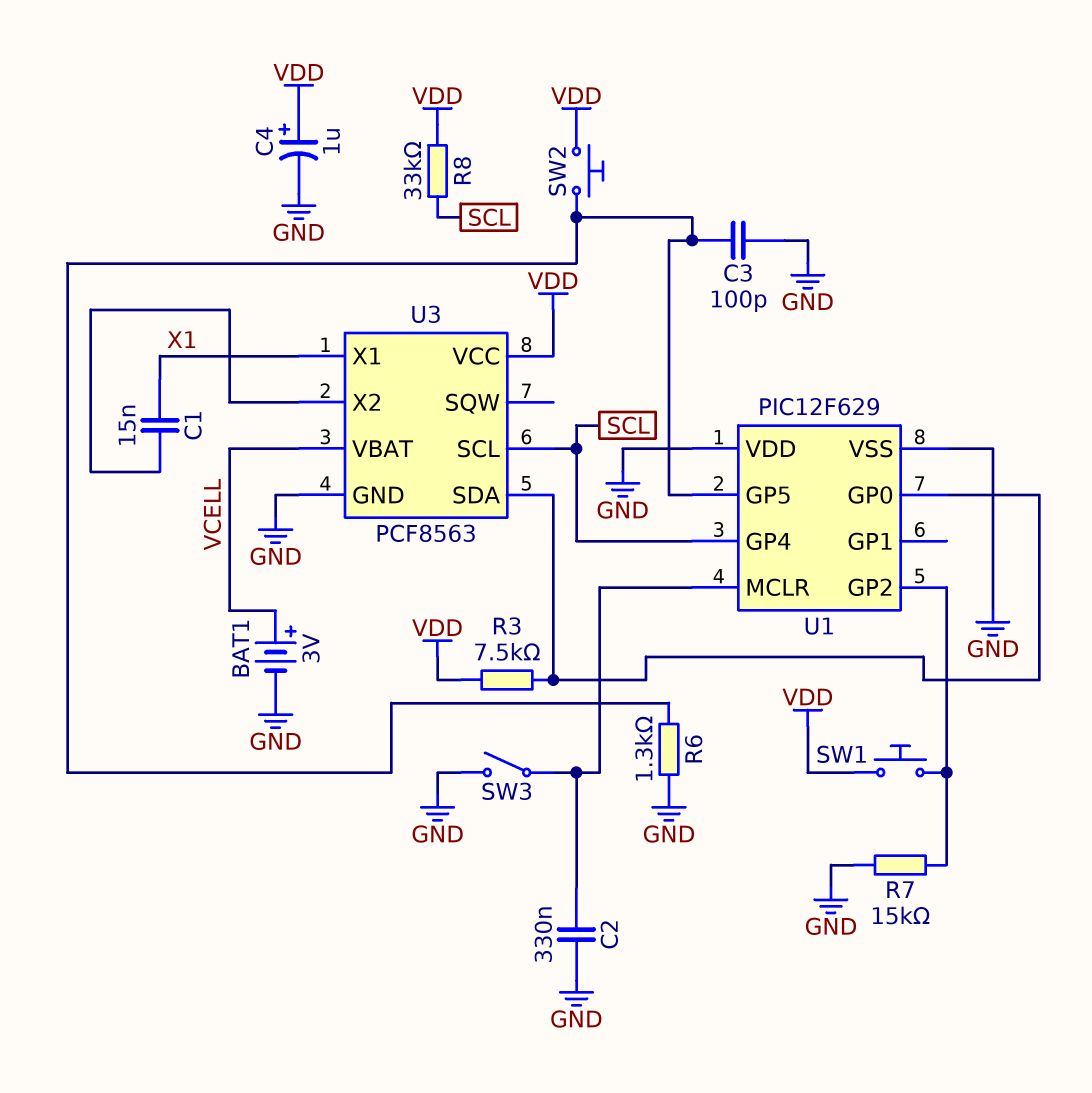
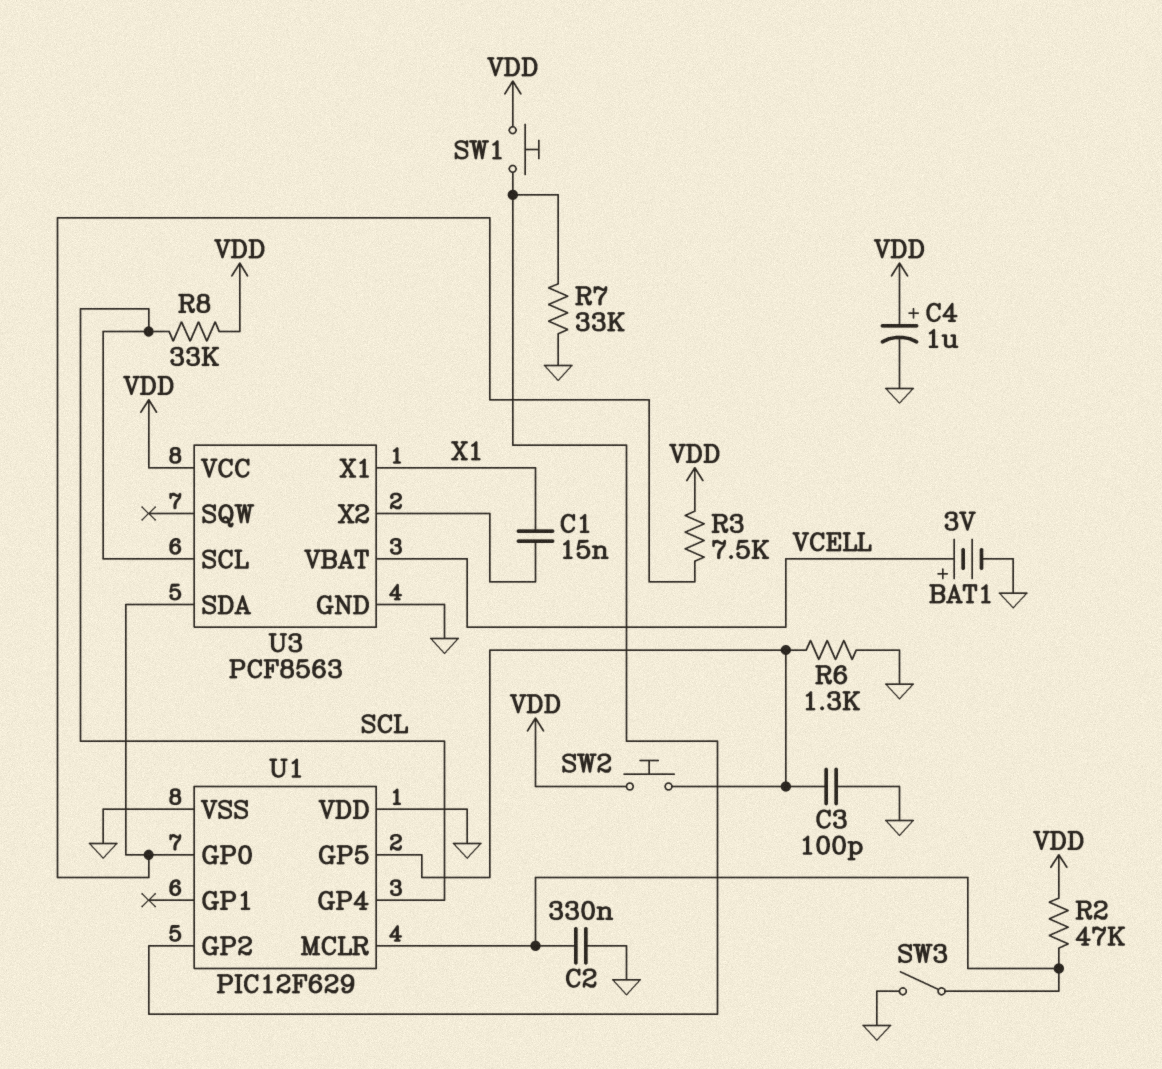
R2: none -> 47k (U1/MCLR, VDD)
R7: 15k (GND, U1/GP2) -> 33k (GND, U1/GP2)

